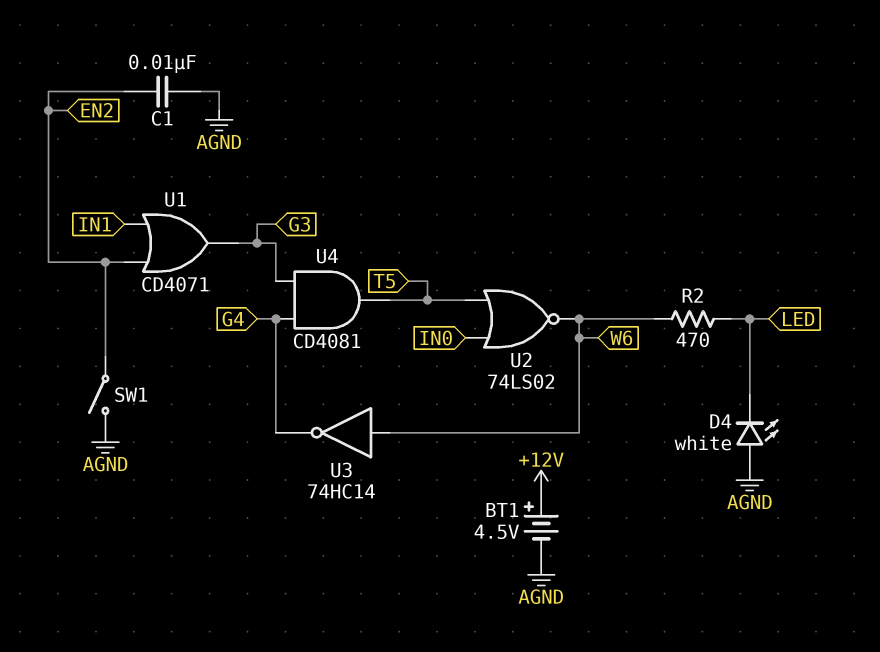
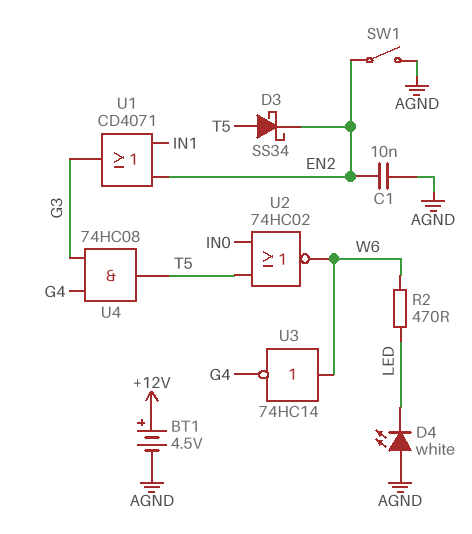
D3: none -> schottky SS34 (A T5, K EN2)
U2: NOR 74LS02 (in IN0, in T5, out W6) -> NOR 74HC02 (in IN0, in T5, out W6)
U4: AND CD4081 (in G3, in G4, out T5) -> AND 74HC08 (in G3, in G4, out T5)

